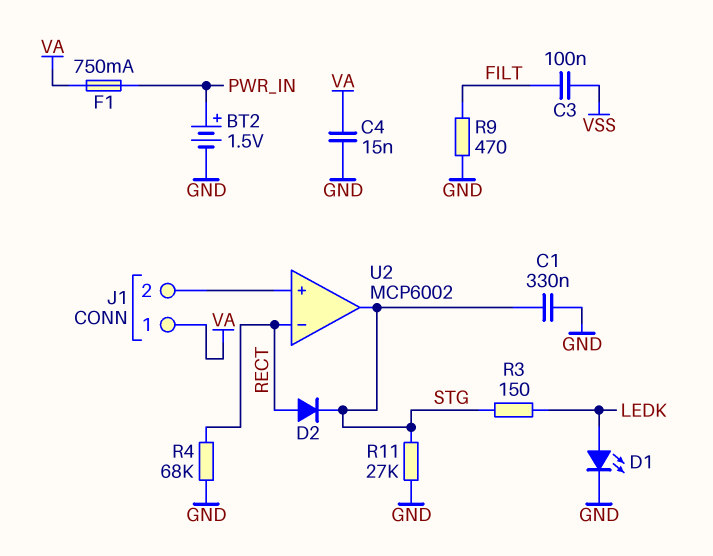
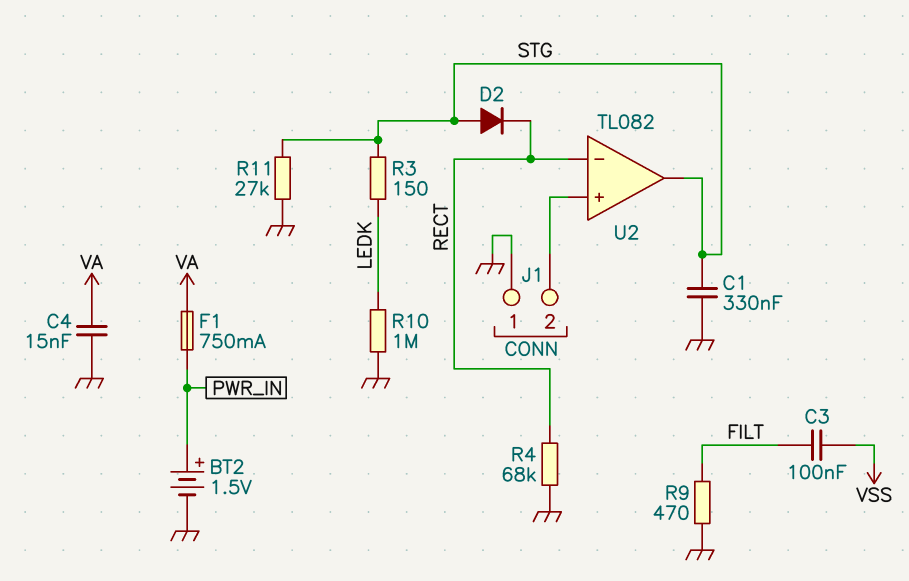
D1: LED (A LEDK, K GND) -> none
D2: diode (A RECT, K STG) -> diode (A STG, K RECT)
J1 pin 1: VA -> GND
R10: none -> 1M (GND, LEDK)
U2: MCP6002 -> TL082

